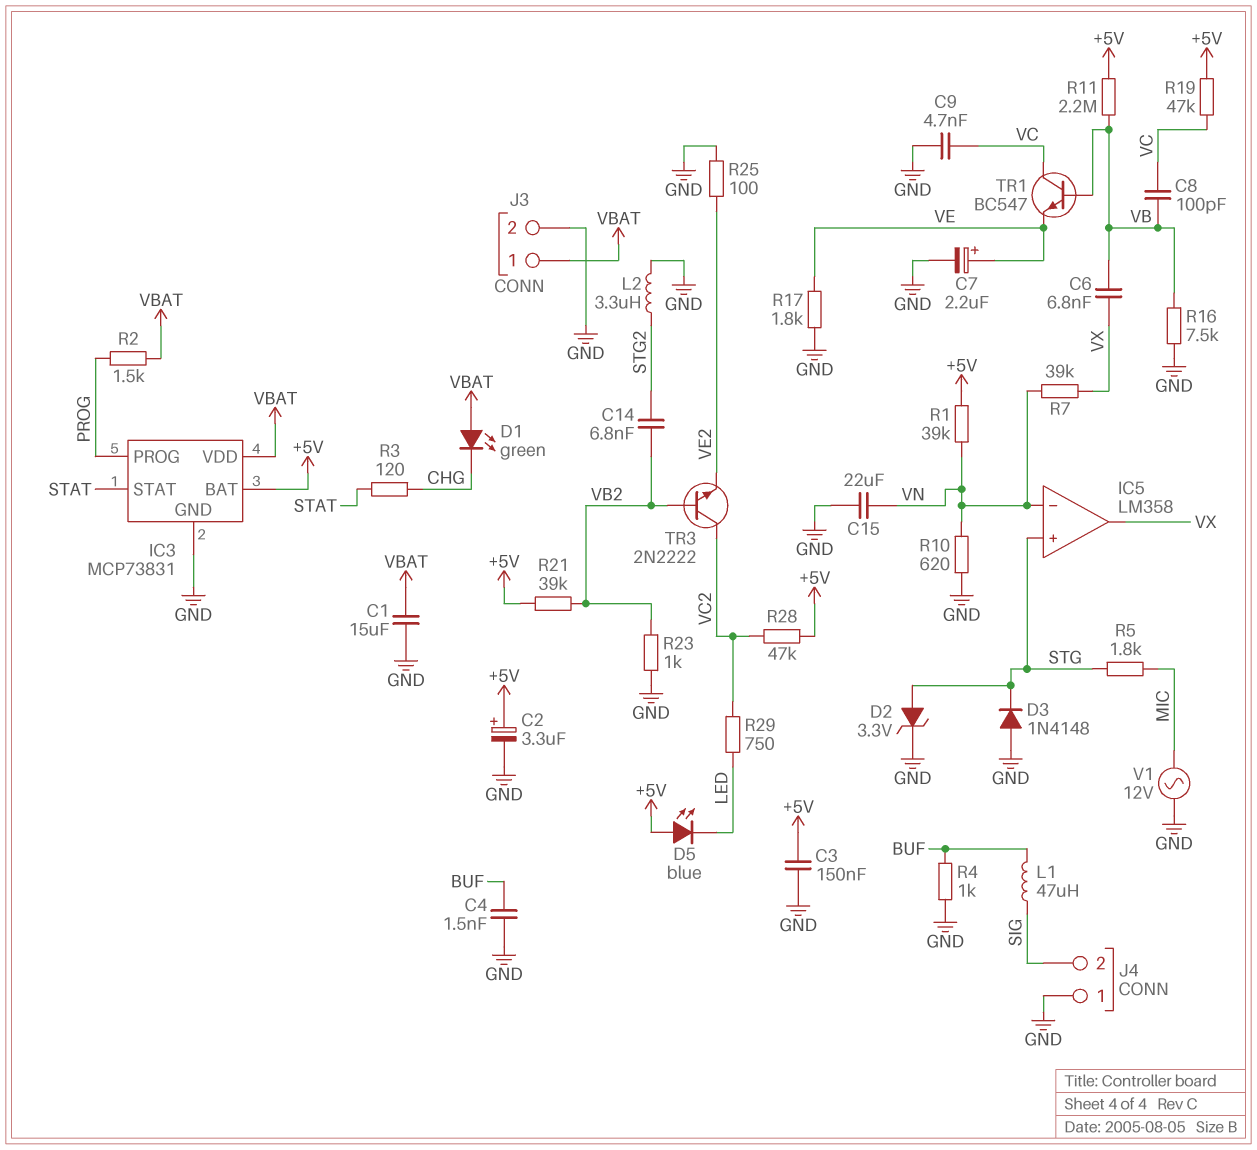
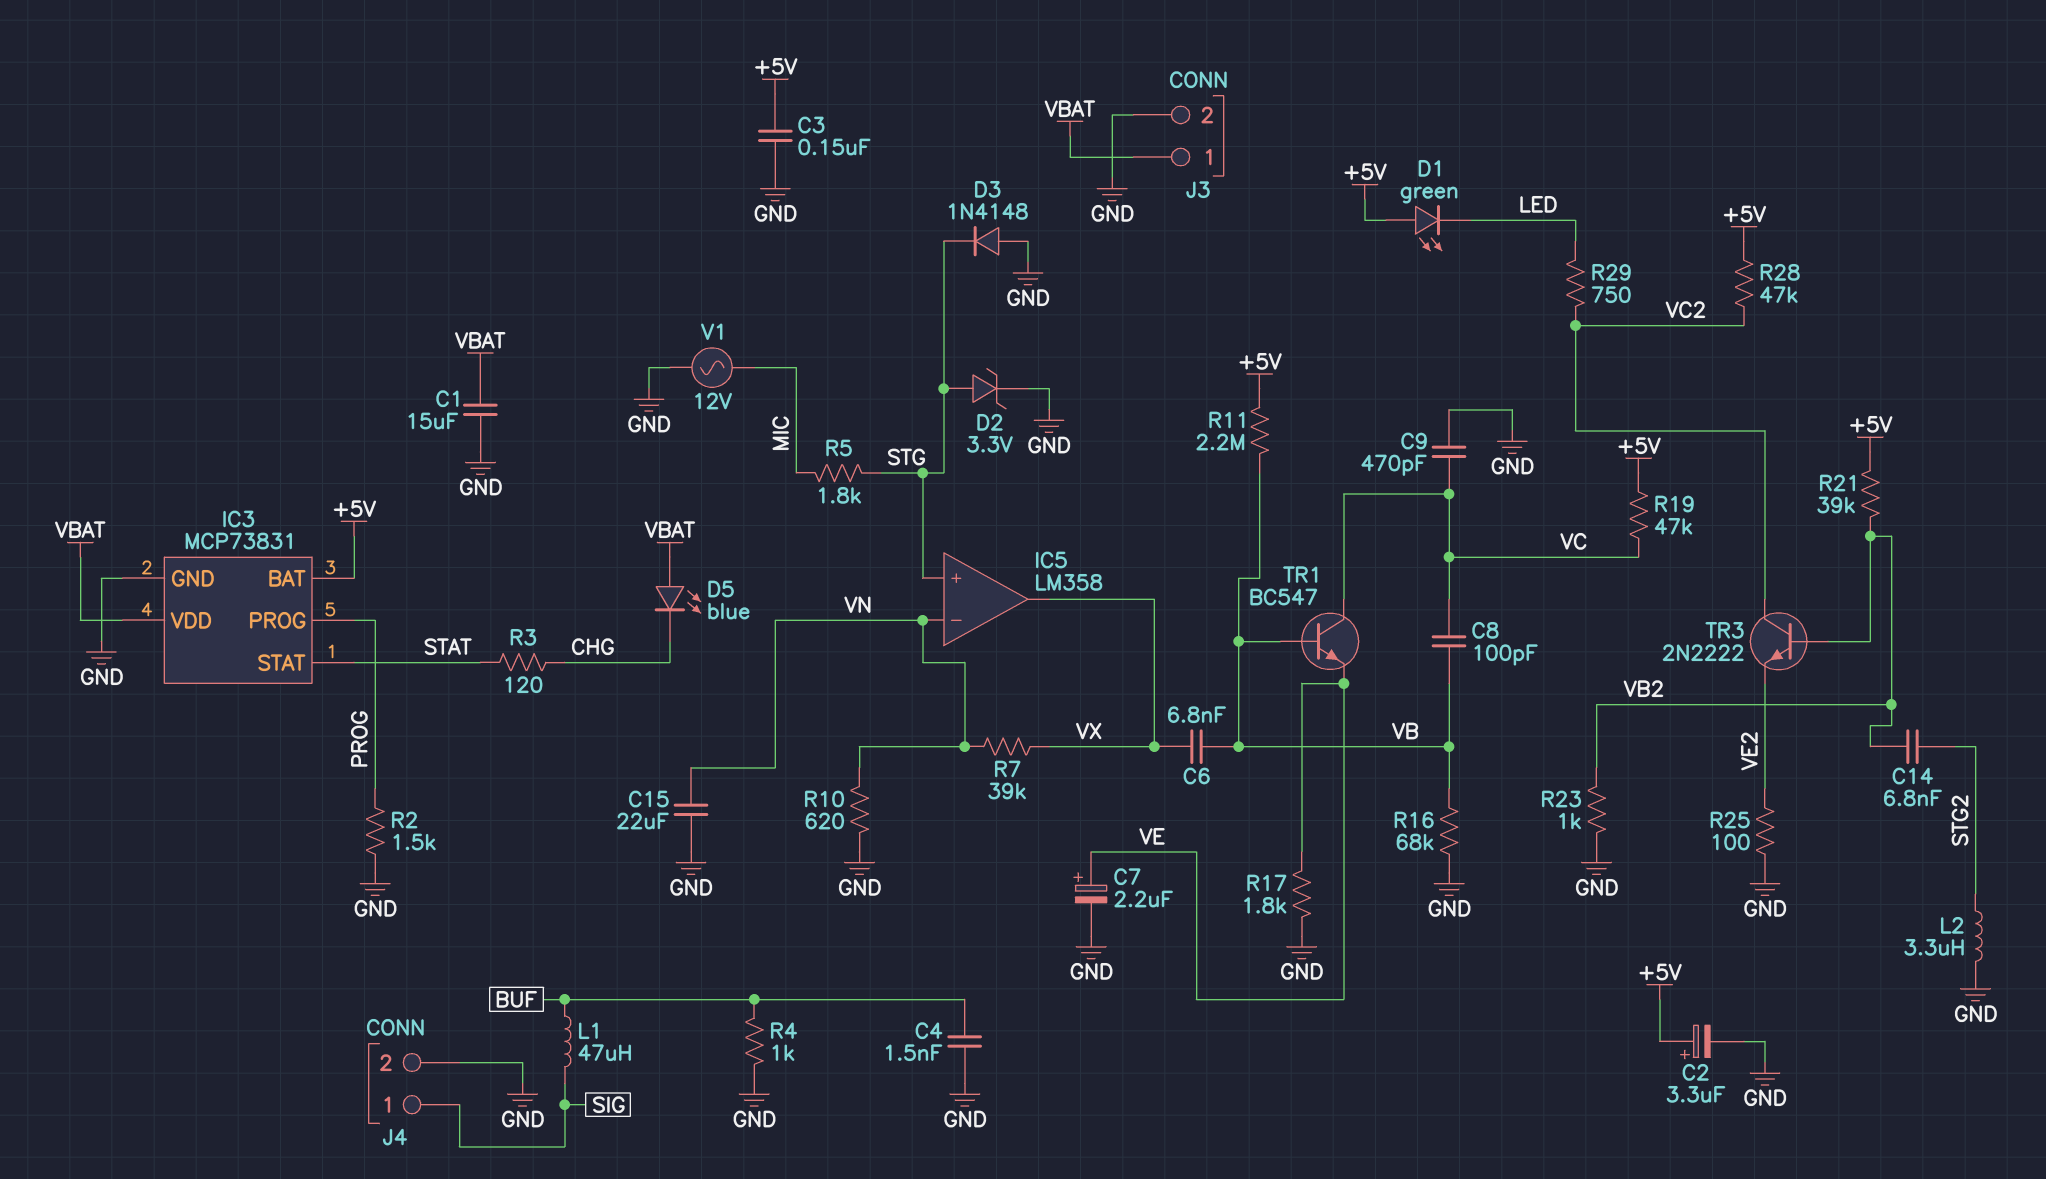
C9: 4.7nF (GND, VC) -> 470pF (GND, VC)
D1: LED green (A VBAT, K CHG) -> LED green (A +5V, K LED)
D5: LED blue (A +5V, K LED) -> LED blue (A VBAT, K CHG)
J4 pin 1: GND -> SIG
J4 pin 2: SIG -> GND
R1: 39k (+5V, VN) -> none
R2: 1.5k (PROG, VBAT) -> 1.5k (GND, PROG)
R16: 7.5k (GND, VB) -> 68k (GND, VB)

